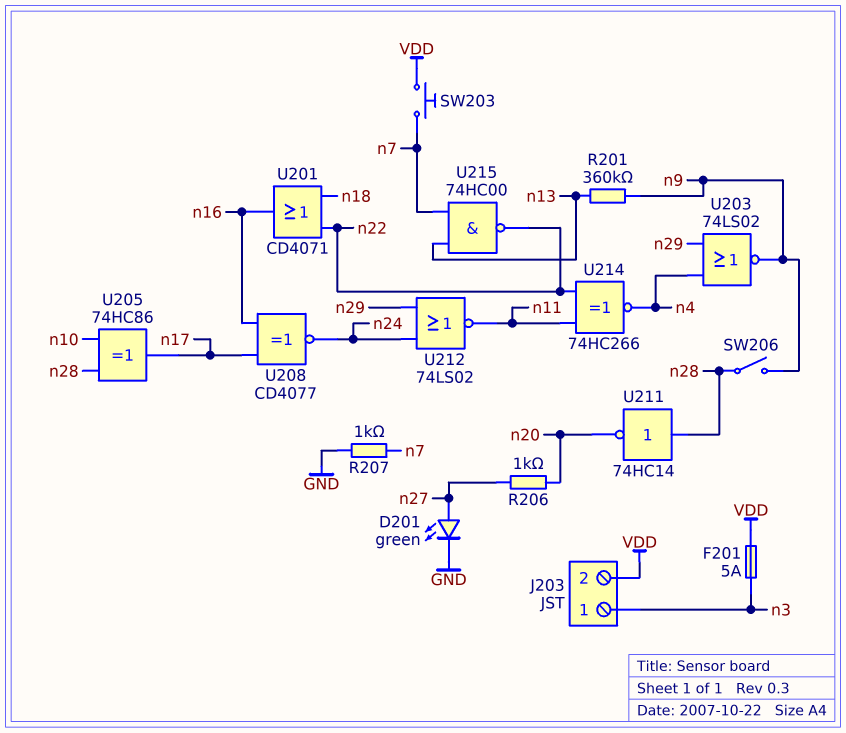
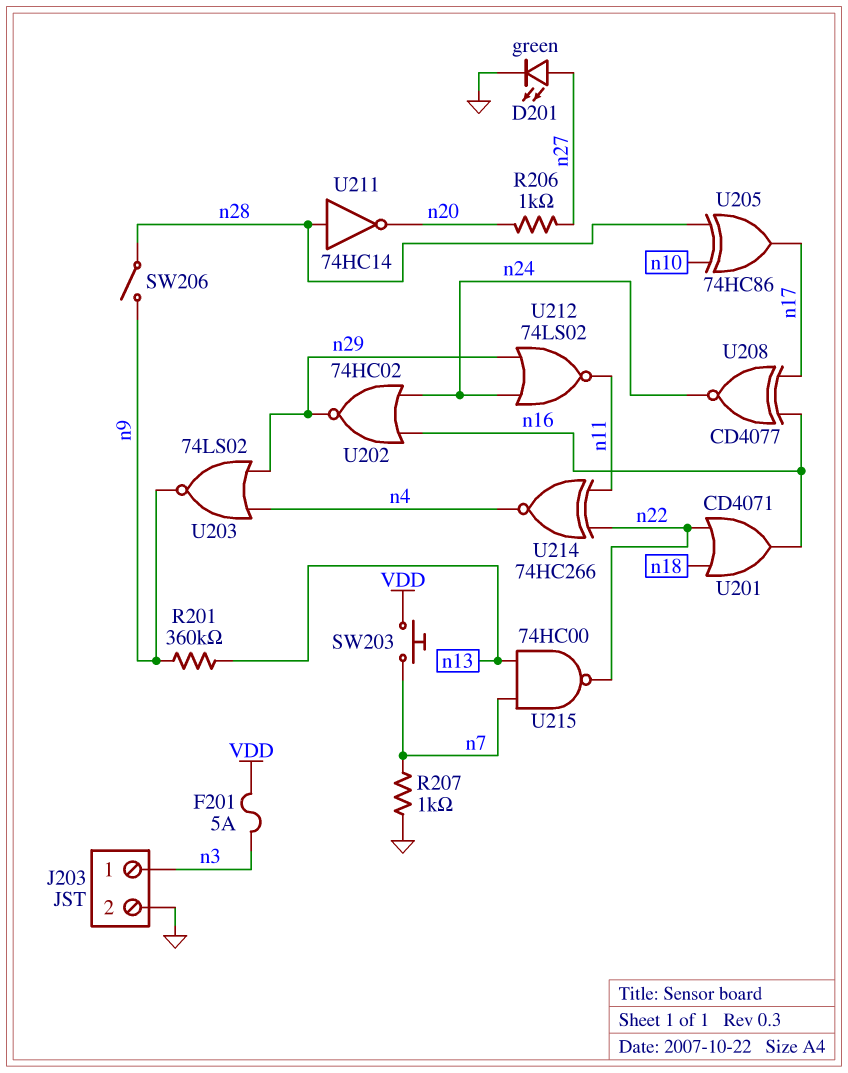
J203 pin 2: VDD -> GND
U202: none -> NOR 74HC02 (in n16, in n24, out n29)

